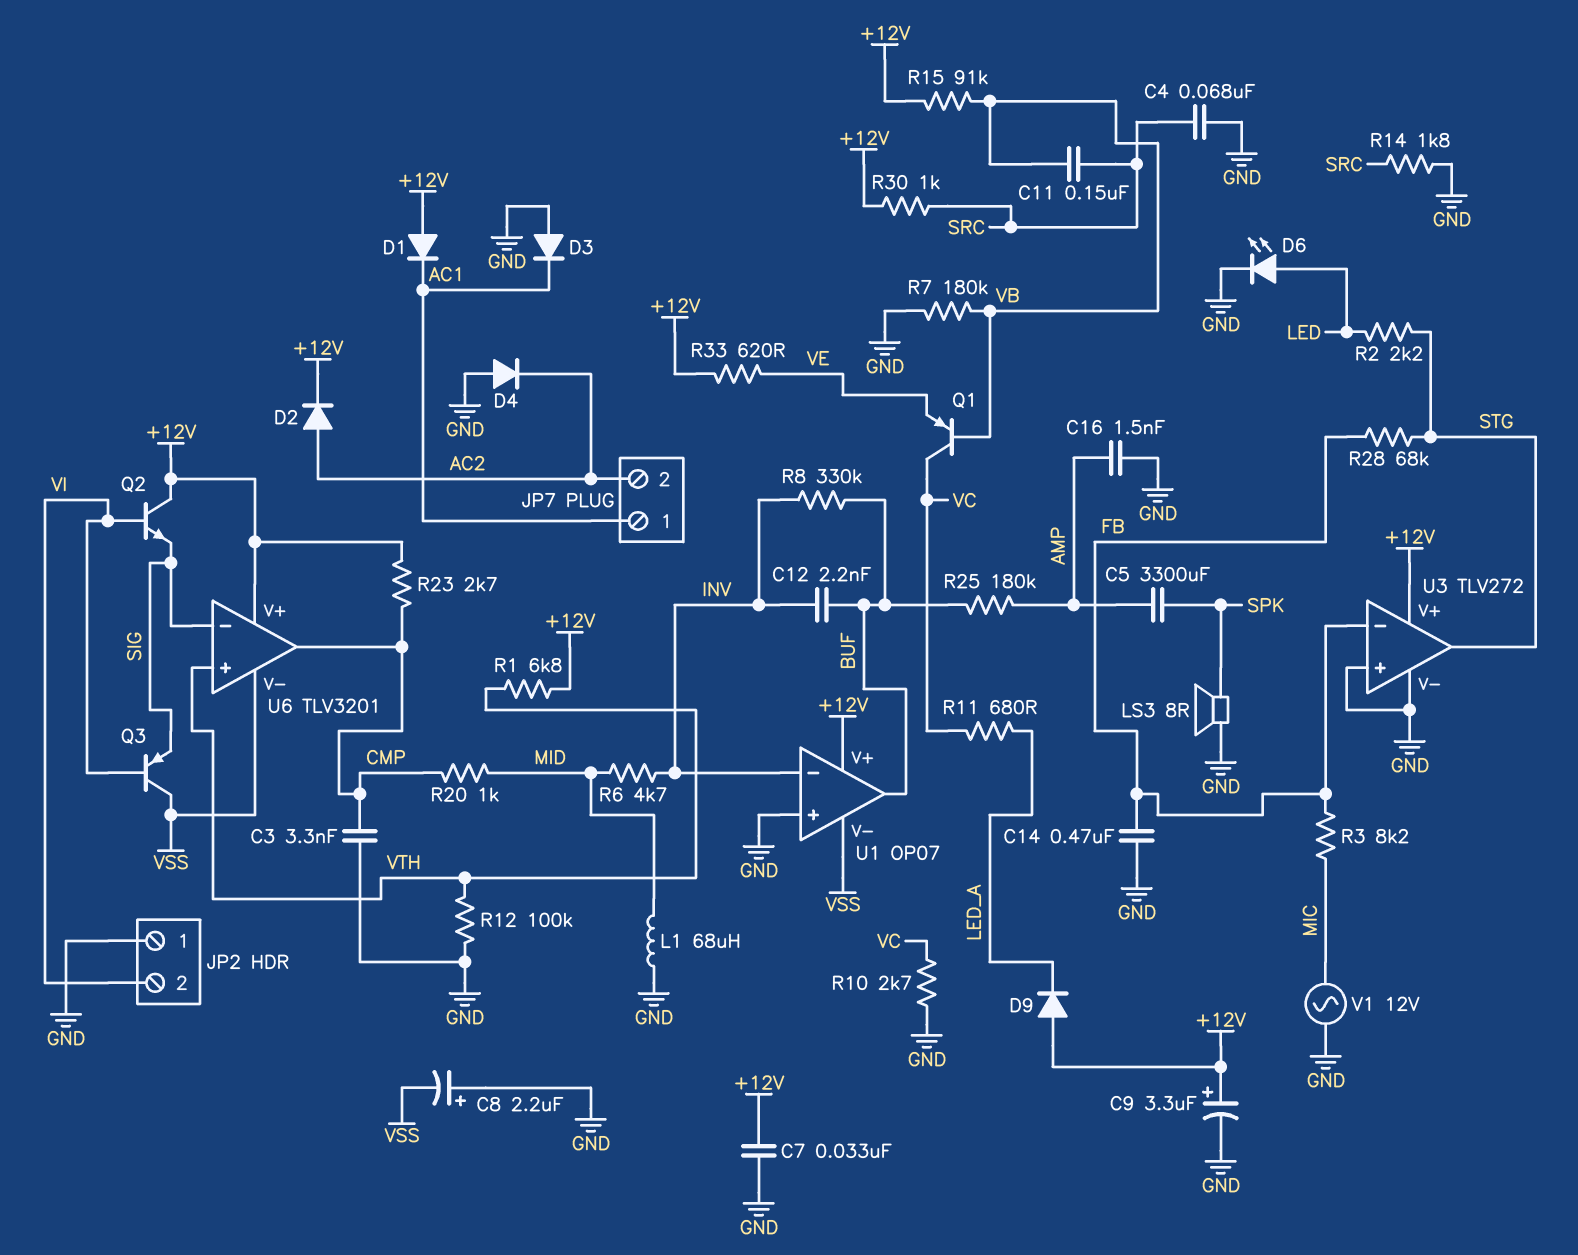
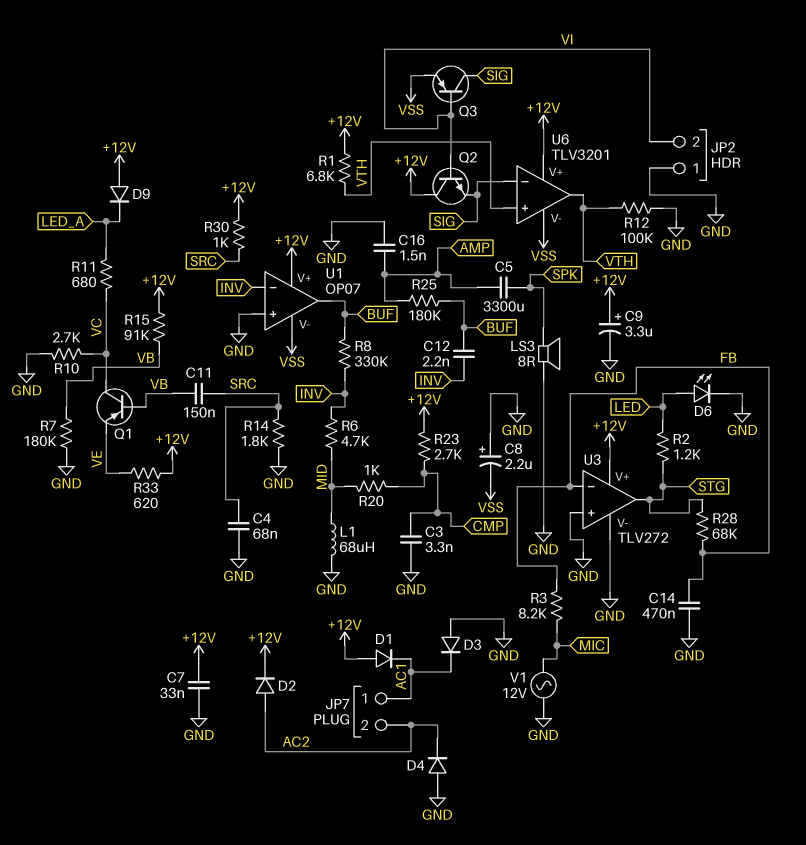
Q3: PNP (B VI, C VSS, E SIG) -> PNP (B VI, C SIG, E VSS)
R2: 2.2k (LED, STG) -> 1.2k (LED, STG)
U6 pin out: CMP -> VTH

